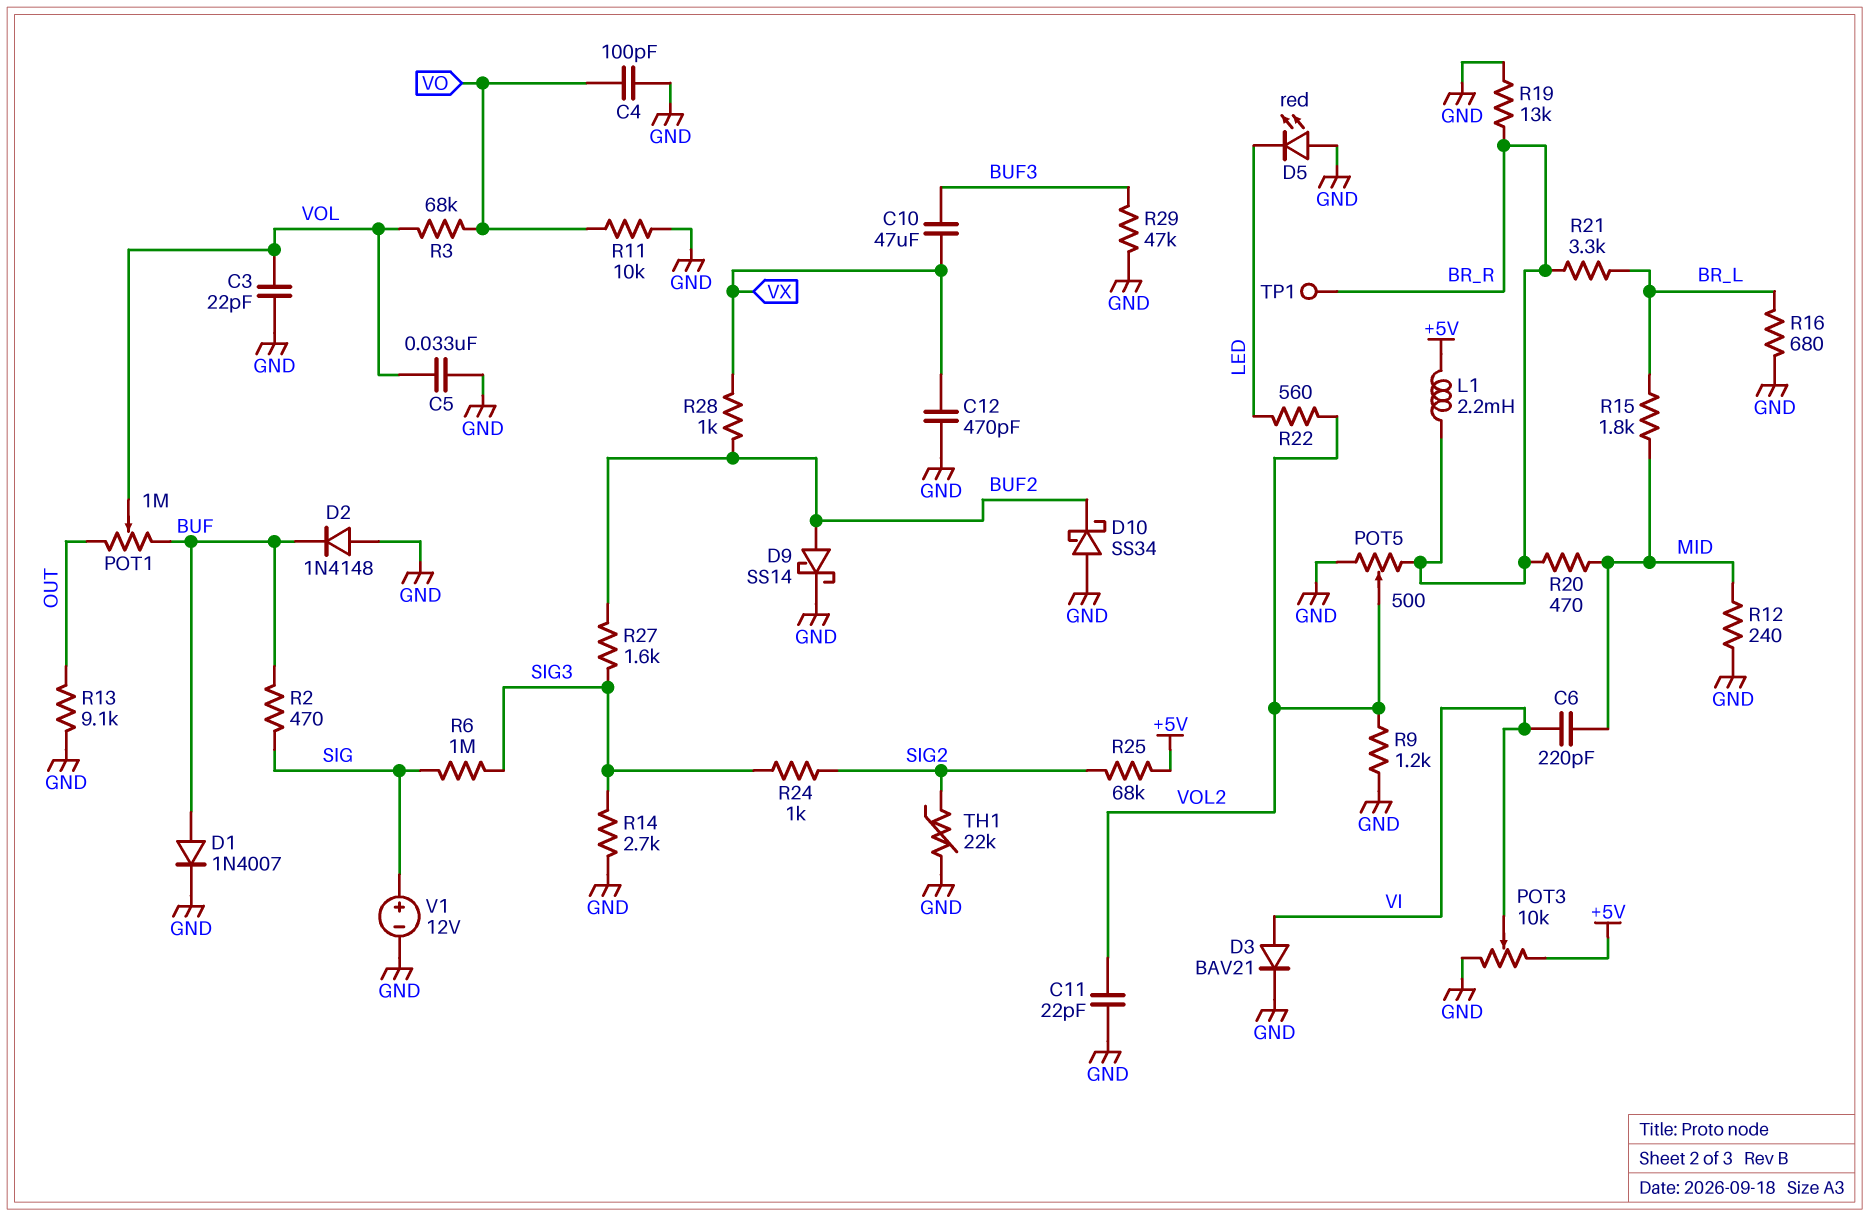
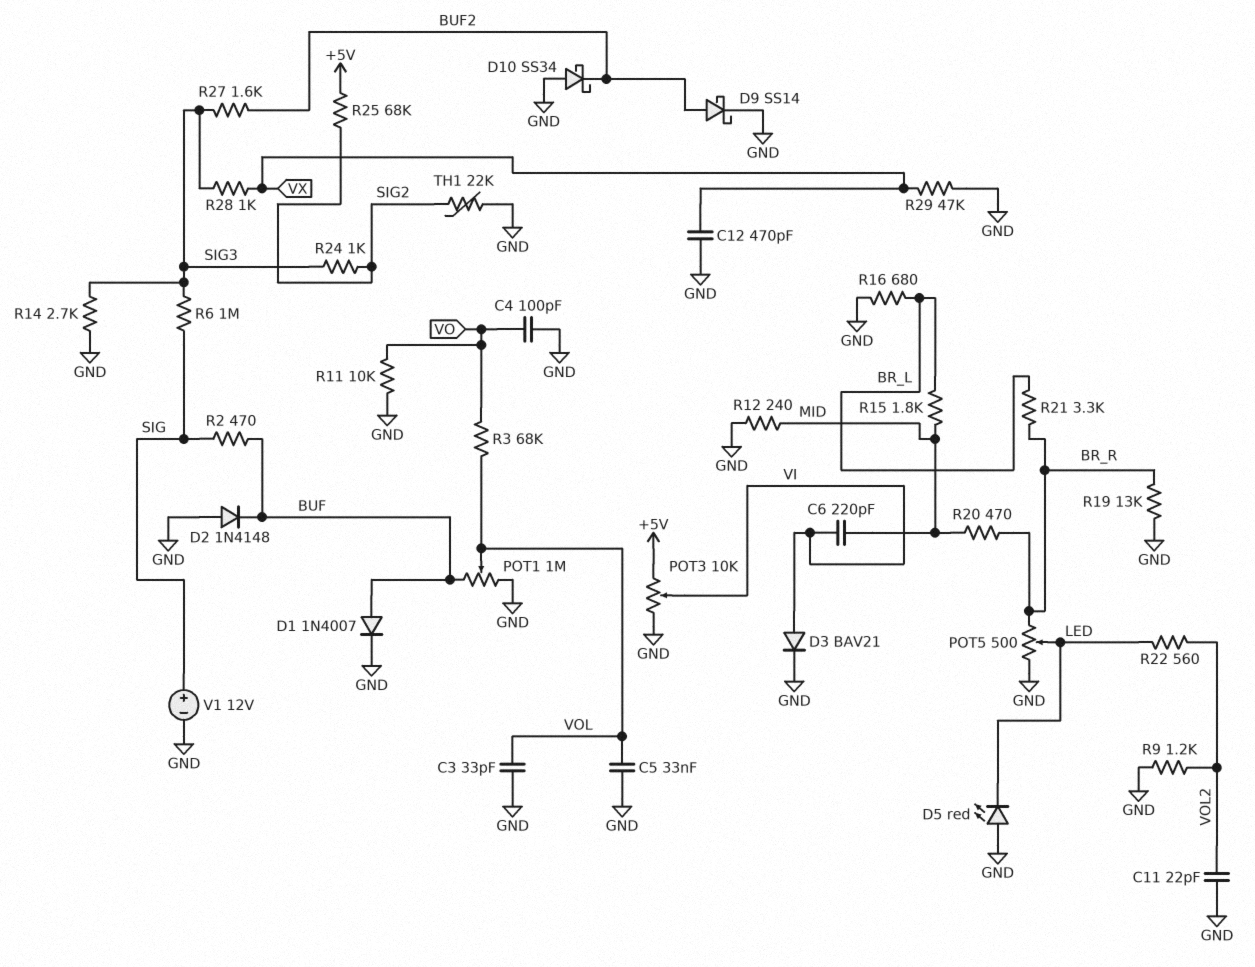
C3: 22pF (GND, VOL) -> 33pF (GND, VOL)
C10: 47uF (BUF3, VX) -> none
L1: 2.2mH (+5V, BR_R) -> none
POT1: 1M (BUF, OUT, wiper VOL) -> 1M (BUF, GND, wiper VOL)
POT5: 500 (BR_R, GND, wiper VOL2) -> 500 (BR_R, GND, wiper LED)
R13: 9.1k (GND, OUT) -> none
R28: 1k (BUF2, VX) -> 1k (SIG3, VX)
R29: 47k (BUF3, GND) -> 47k (GND, VX)
TP1: test point (BR_R) -> none

